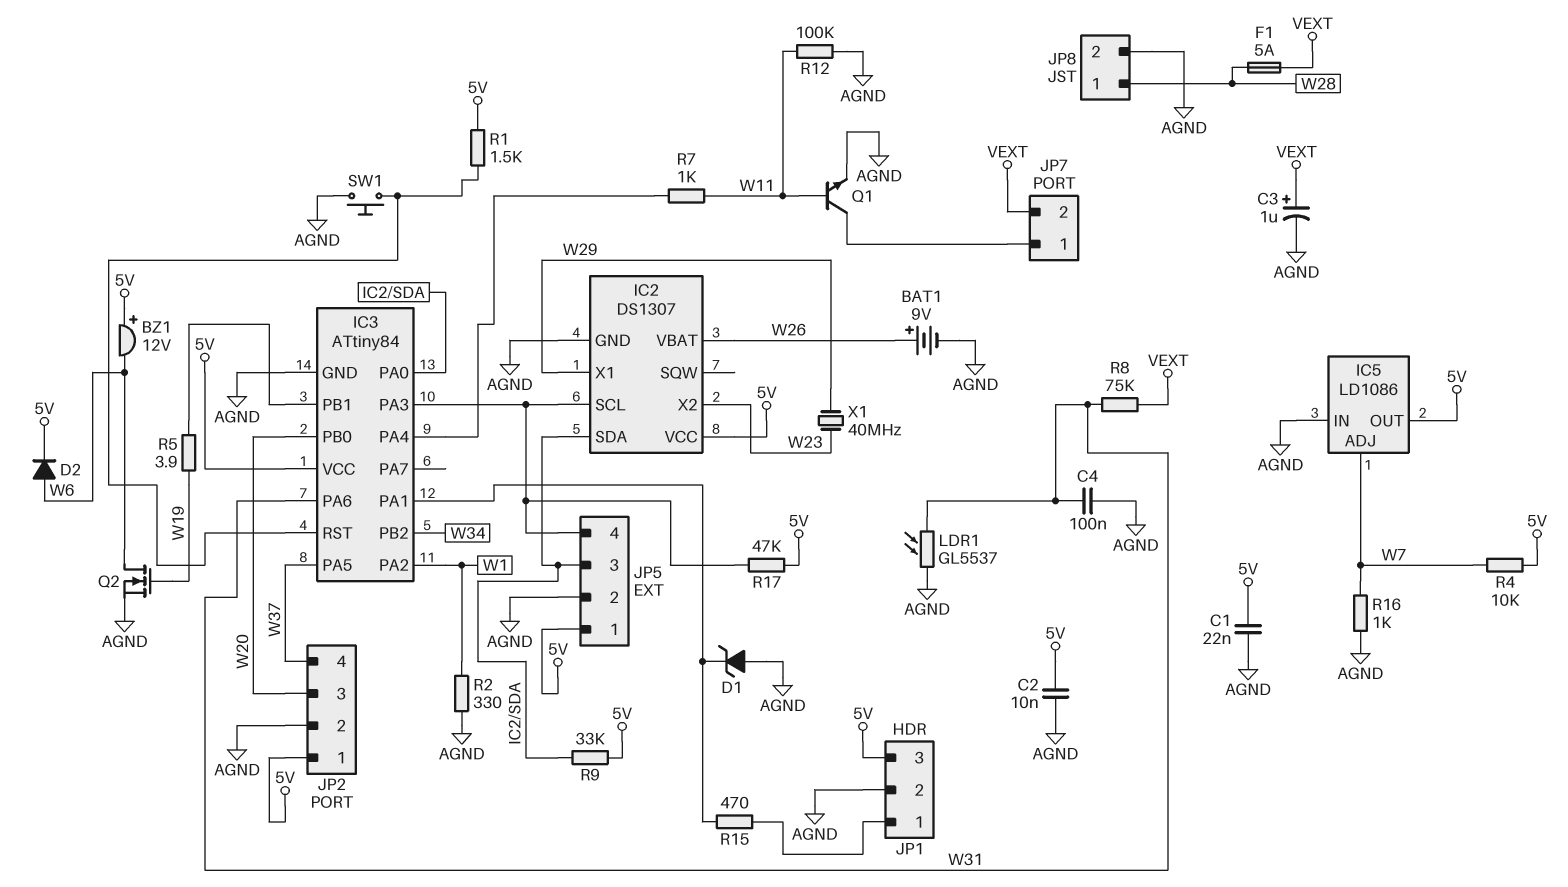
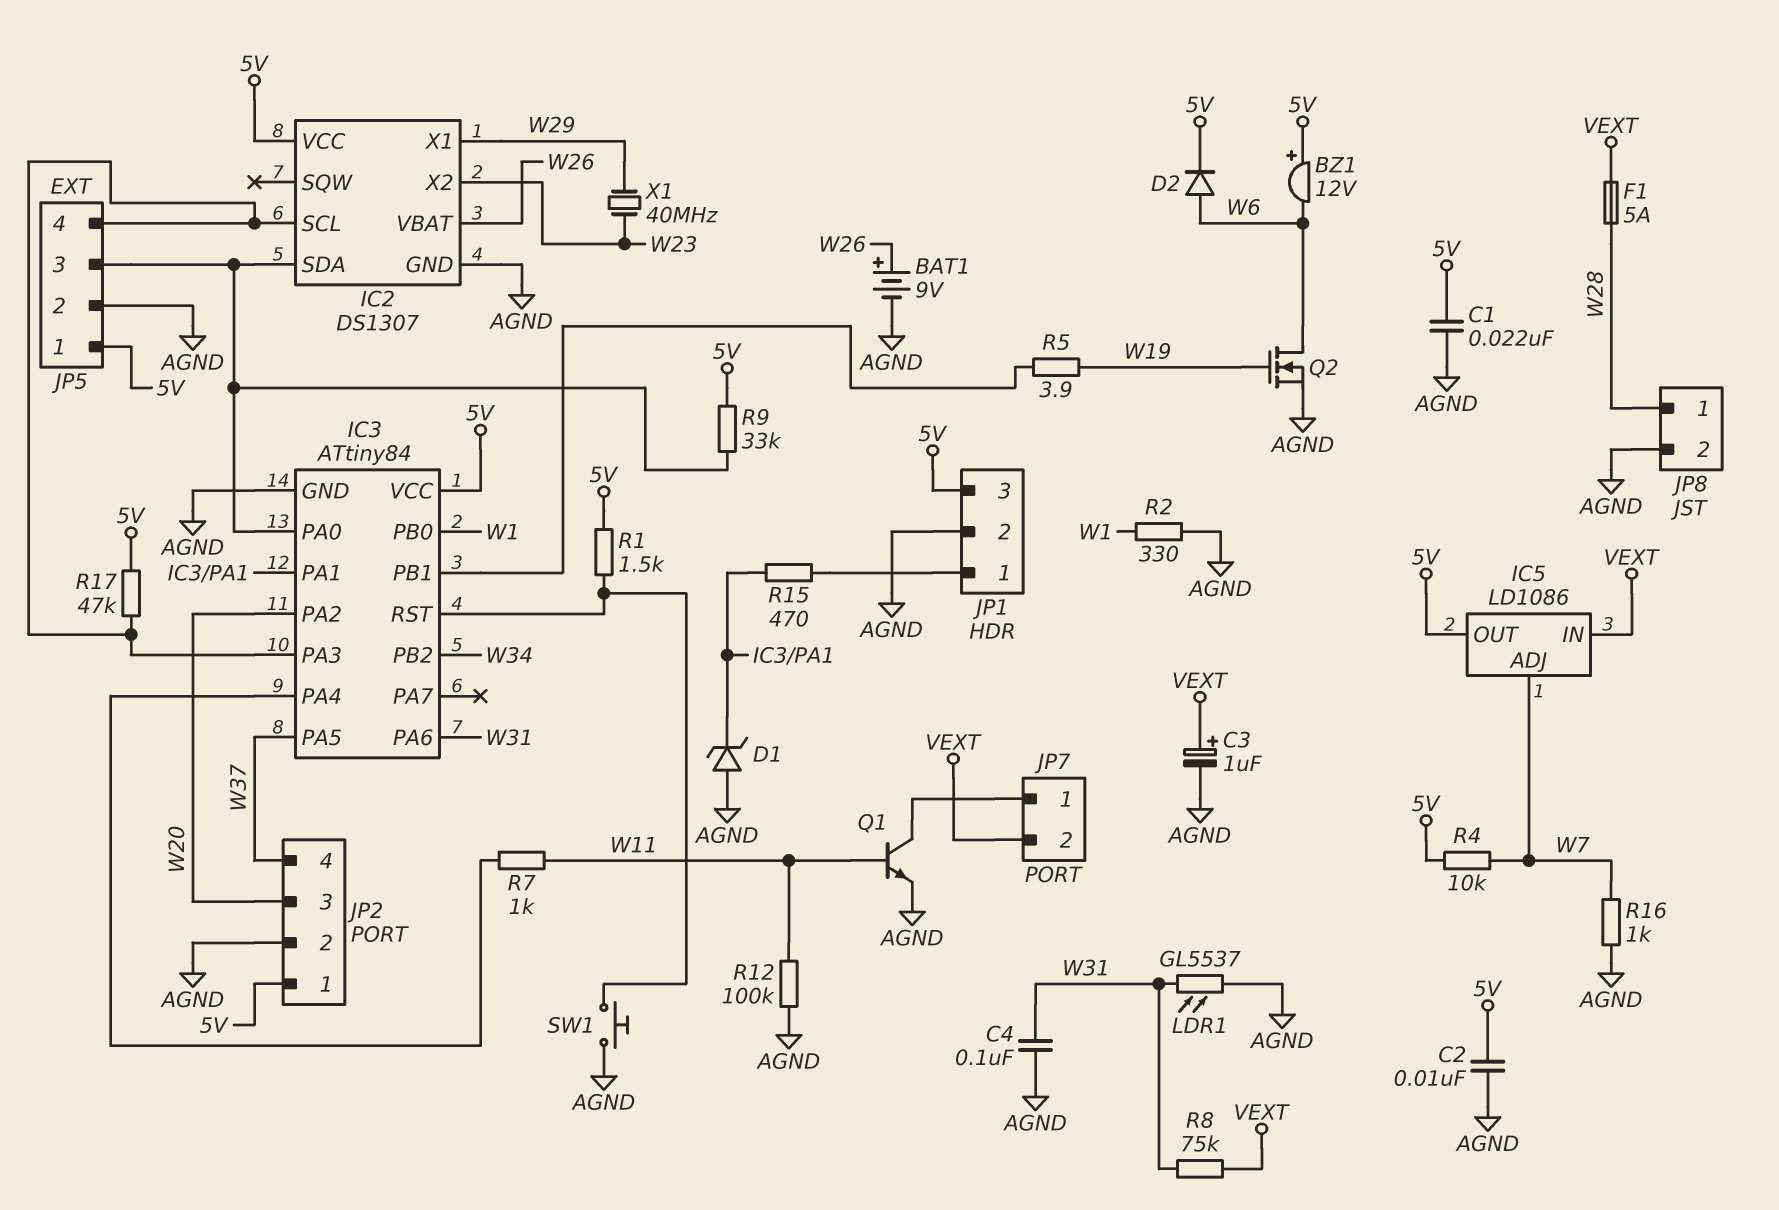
IC3 pin PA2: W1 -> W20
IC3 pin PB0: W20 -> W1
IC5 pin IN: AGND -> VEXT

